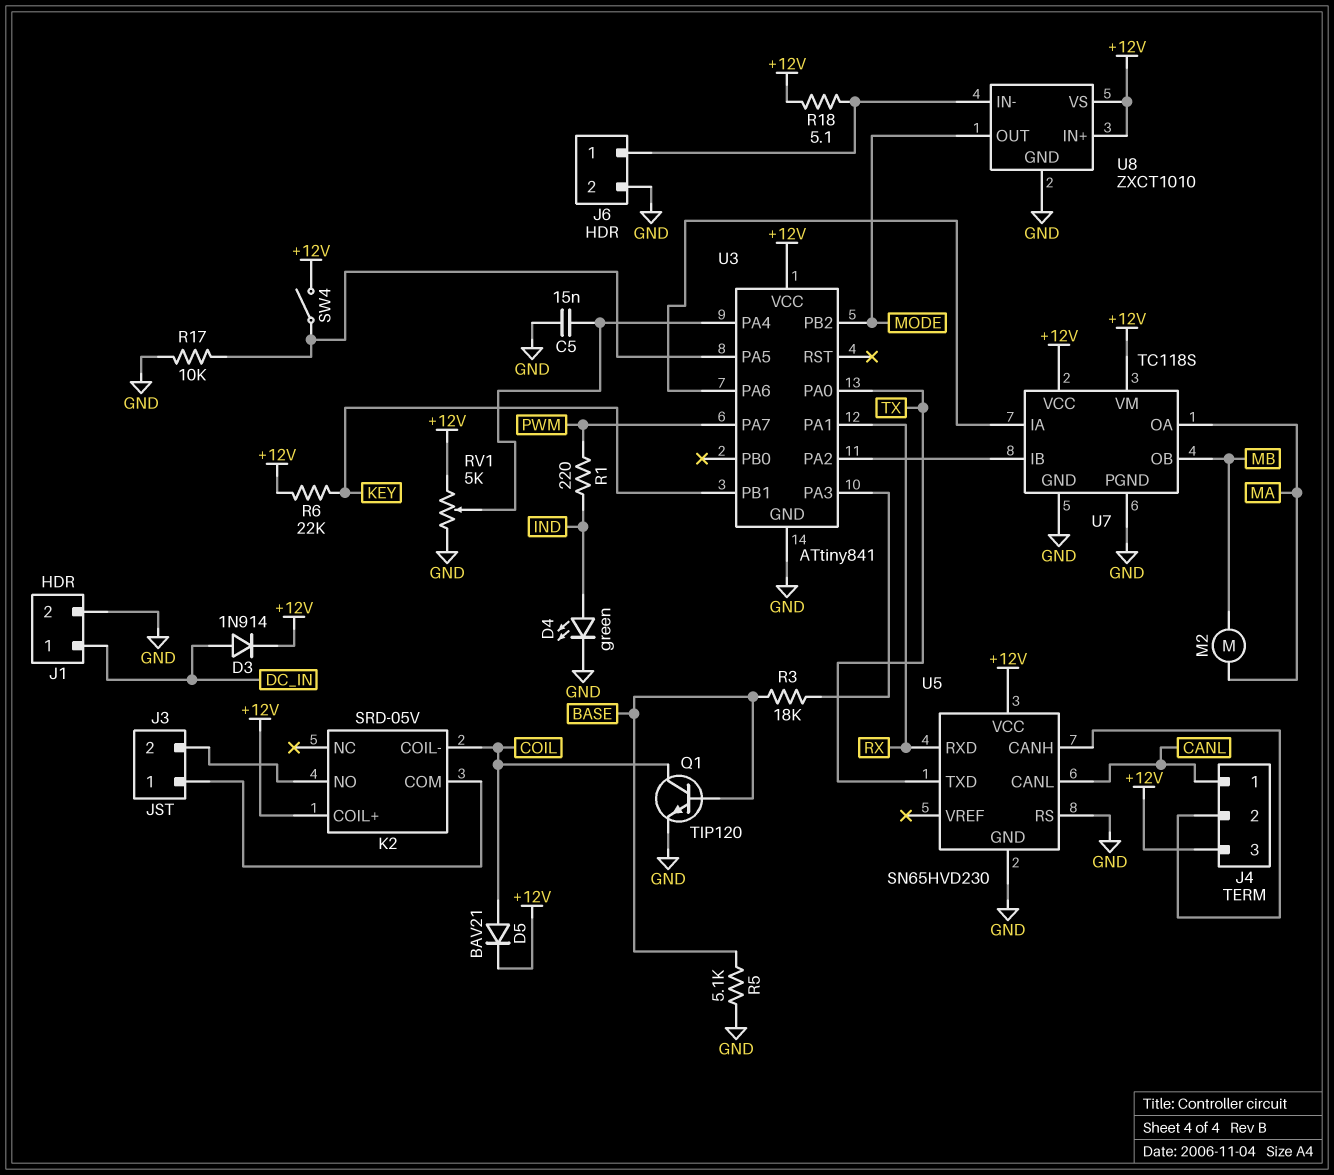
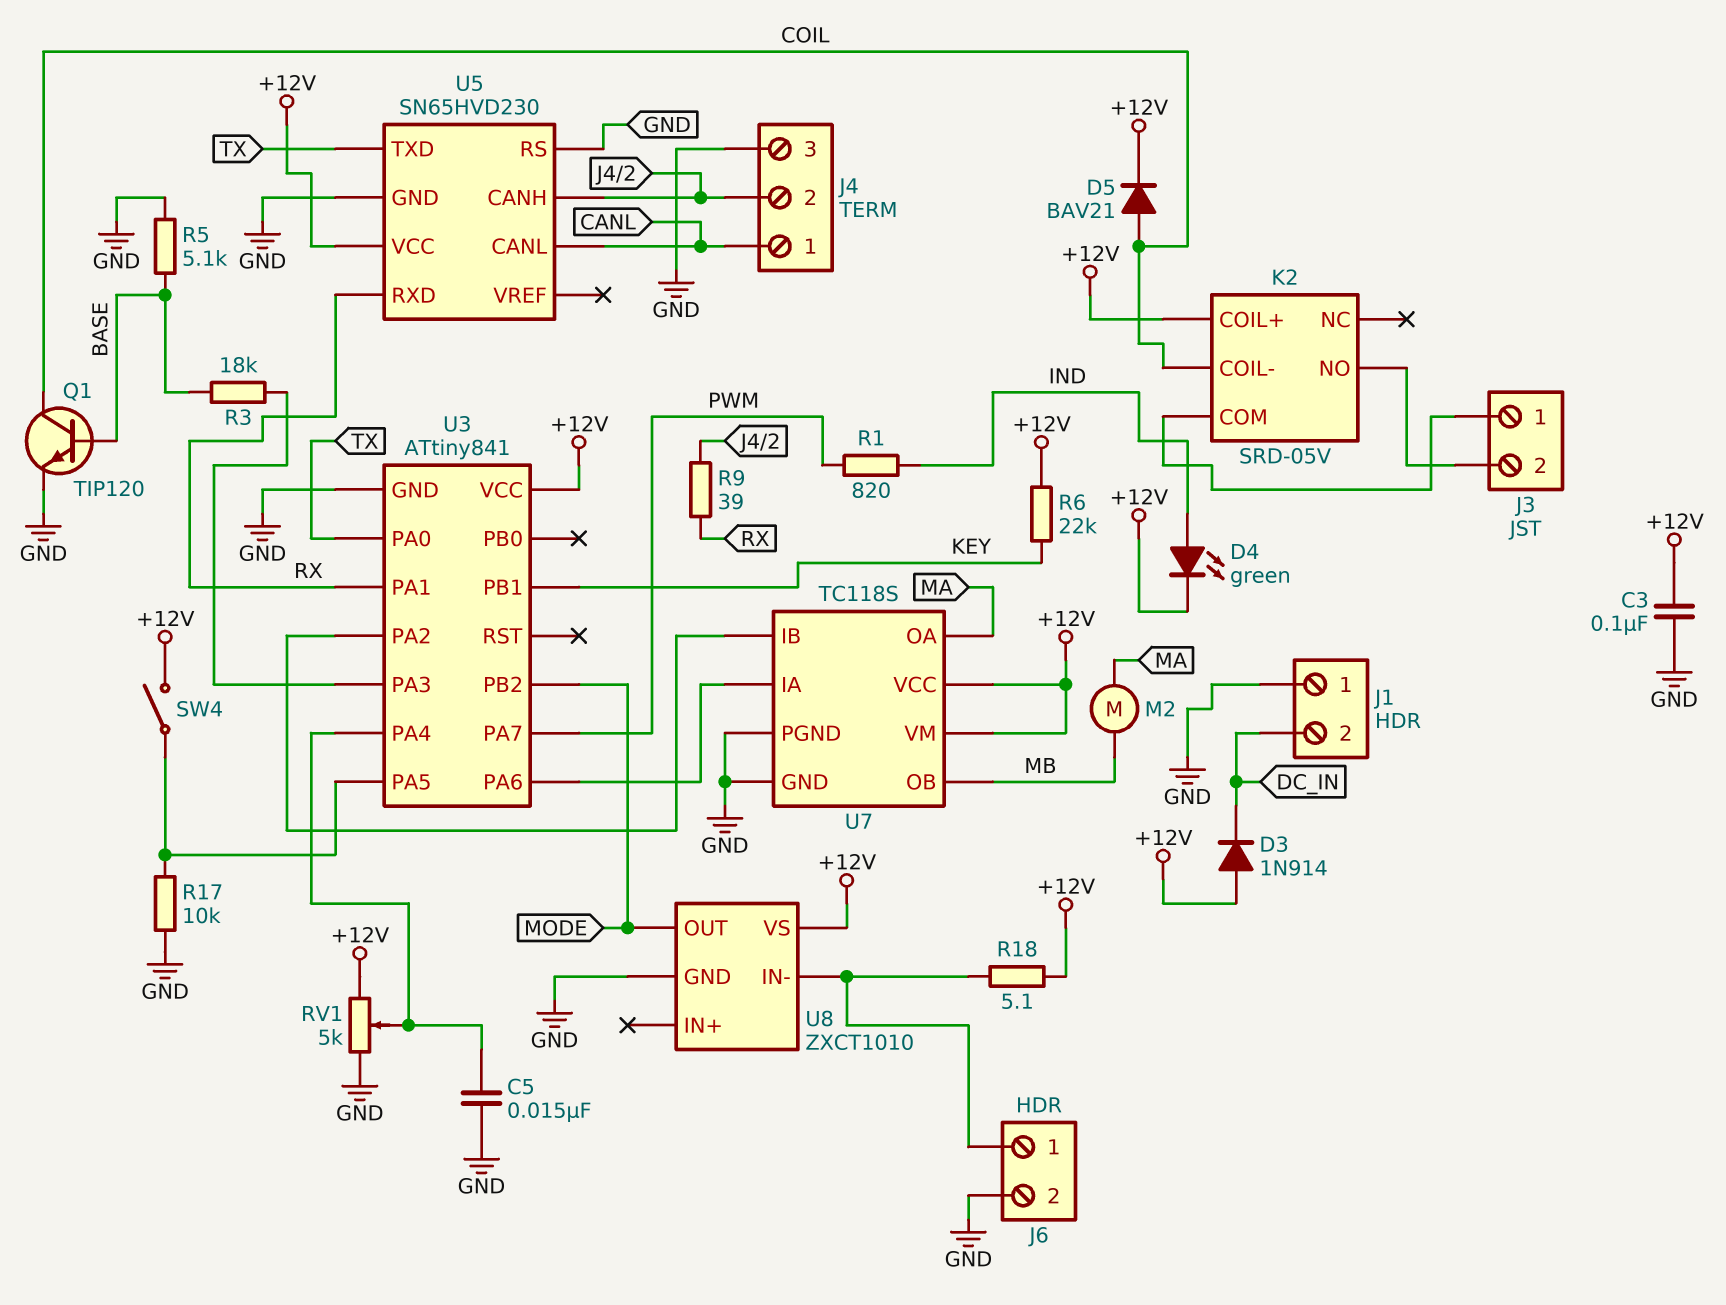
C3: none -> 100nF (+12V, GND)
D3: diode 1N914 (A DC_IN, K +12V) -> diode 1N914 (A +12V, K DC_IN)
D4: LED green (A IND, K GND) -> LED green (A IND, K +12V)
J1 pin 1: DC_IN -> GND
J1 pin 2: GND -> DC_IN
J4 pin 3: +12V -> GND
R1: 220 (IND, PWM) -> 820 (IND, PWM)
R9: none -> 39 (J4/2, RX)
U8 pin IN+: +12V -> none

